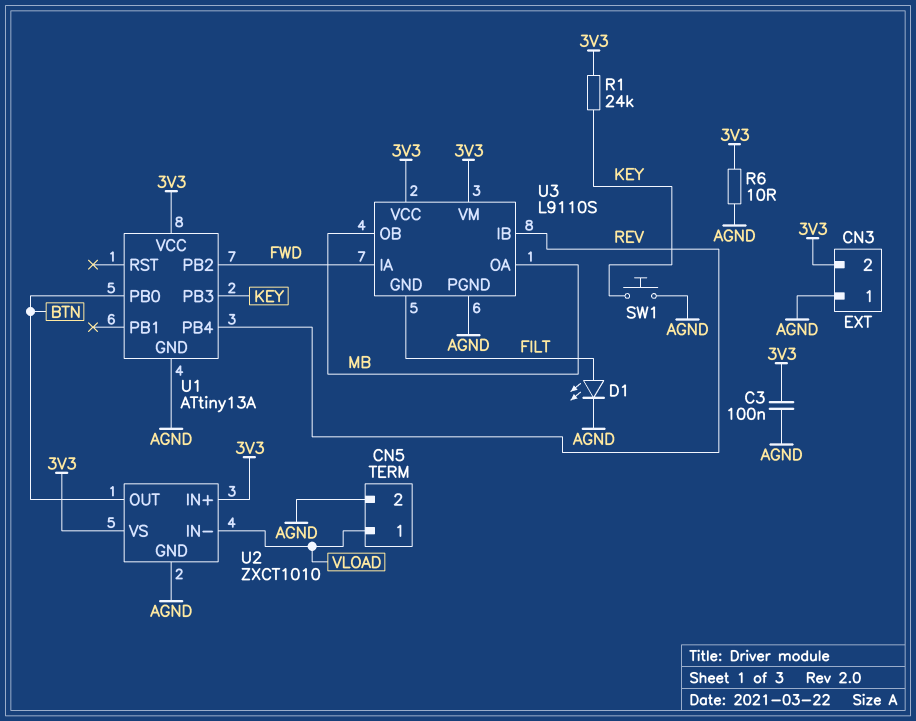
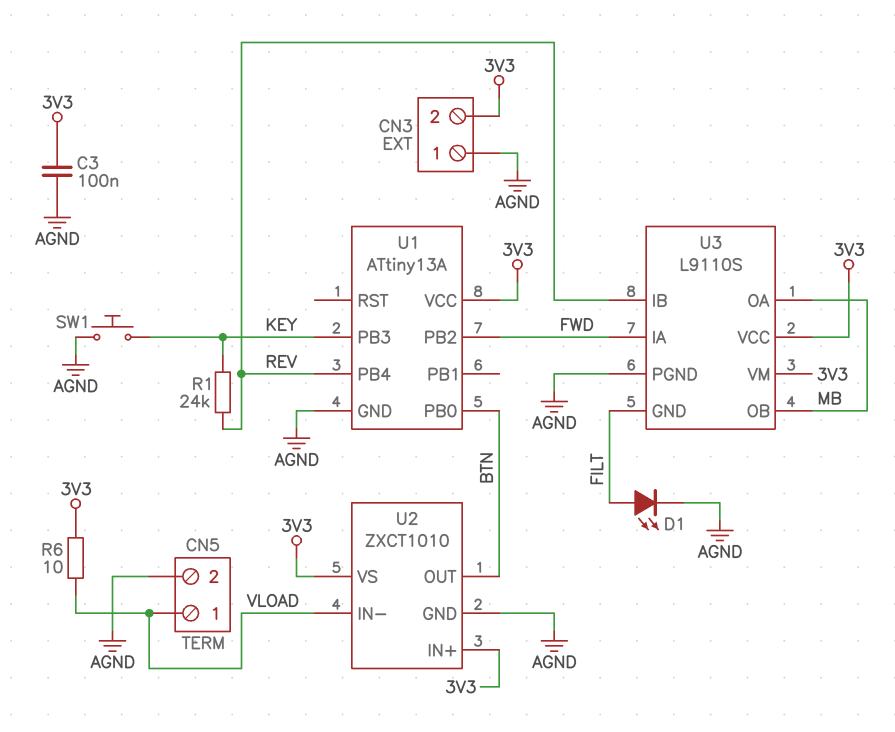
R1: 24k (3V3, KEY) -> 24k (KEY, REV)
R6: 10 (3V3, AGND) -> 10 (3V3, VLOAD)

